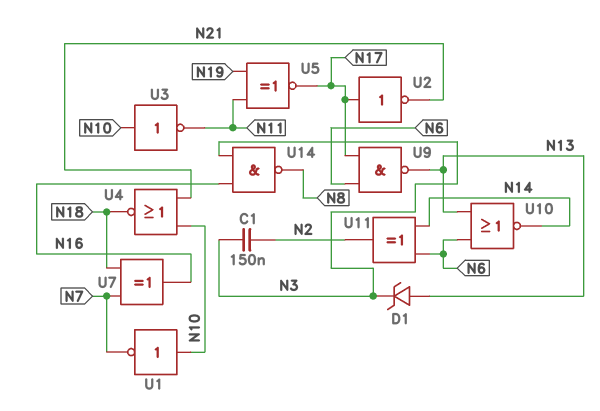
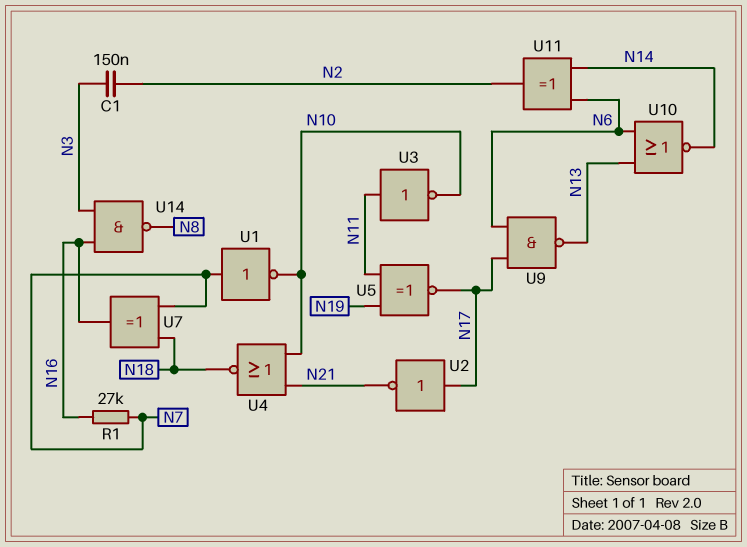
D1: zener (A N13, K N3) -> none
R1: none -> 27k (N7, N16)
U1: NOT (in N10, out N7) -> NOT (in N7, out N10)
U3: NOT (in N10, out N11) -> NOT (in N11, out N10)

